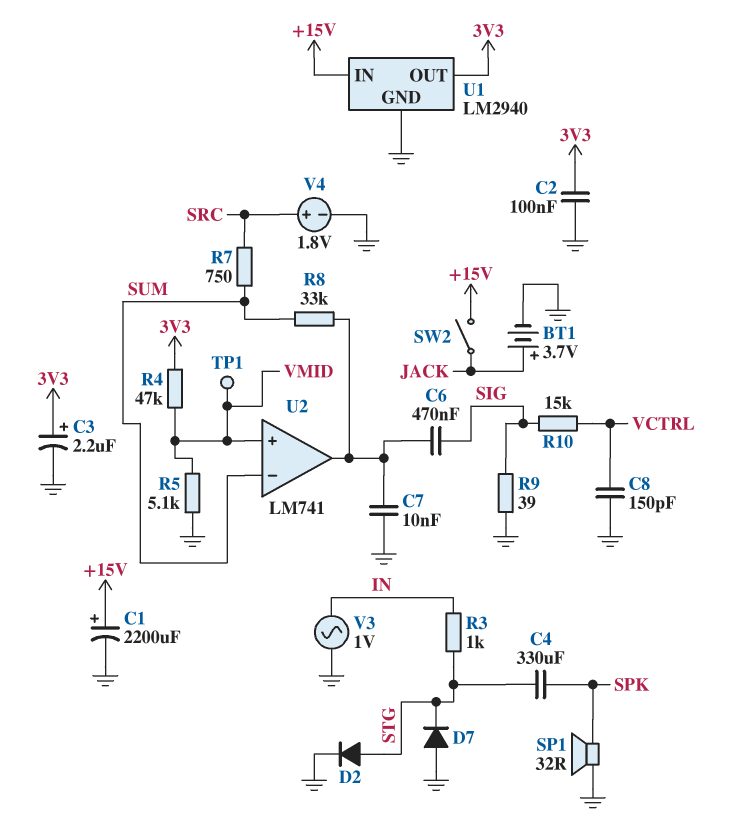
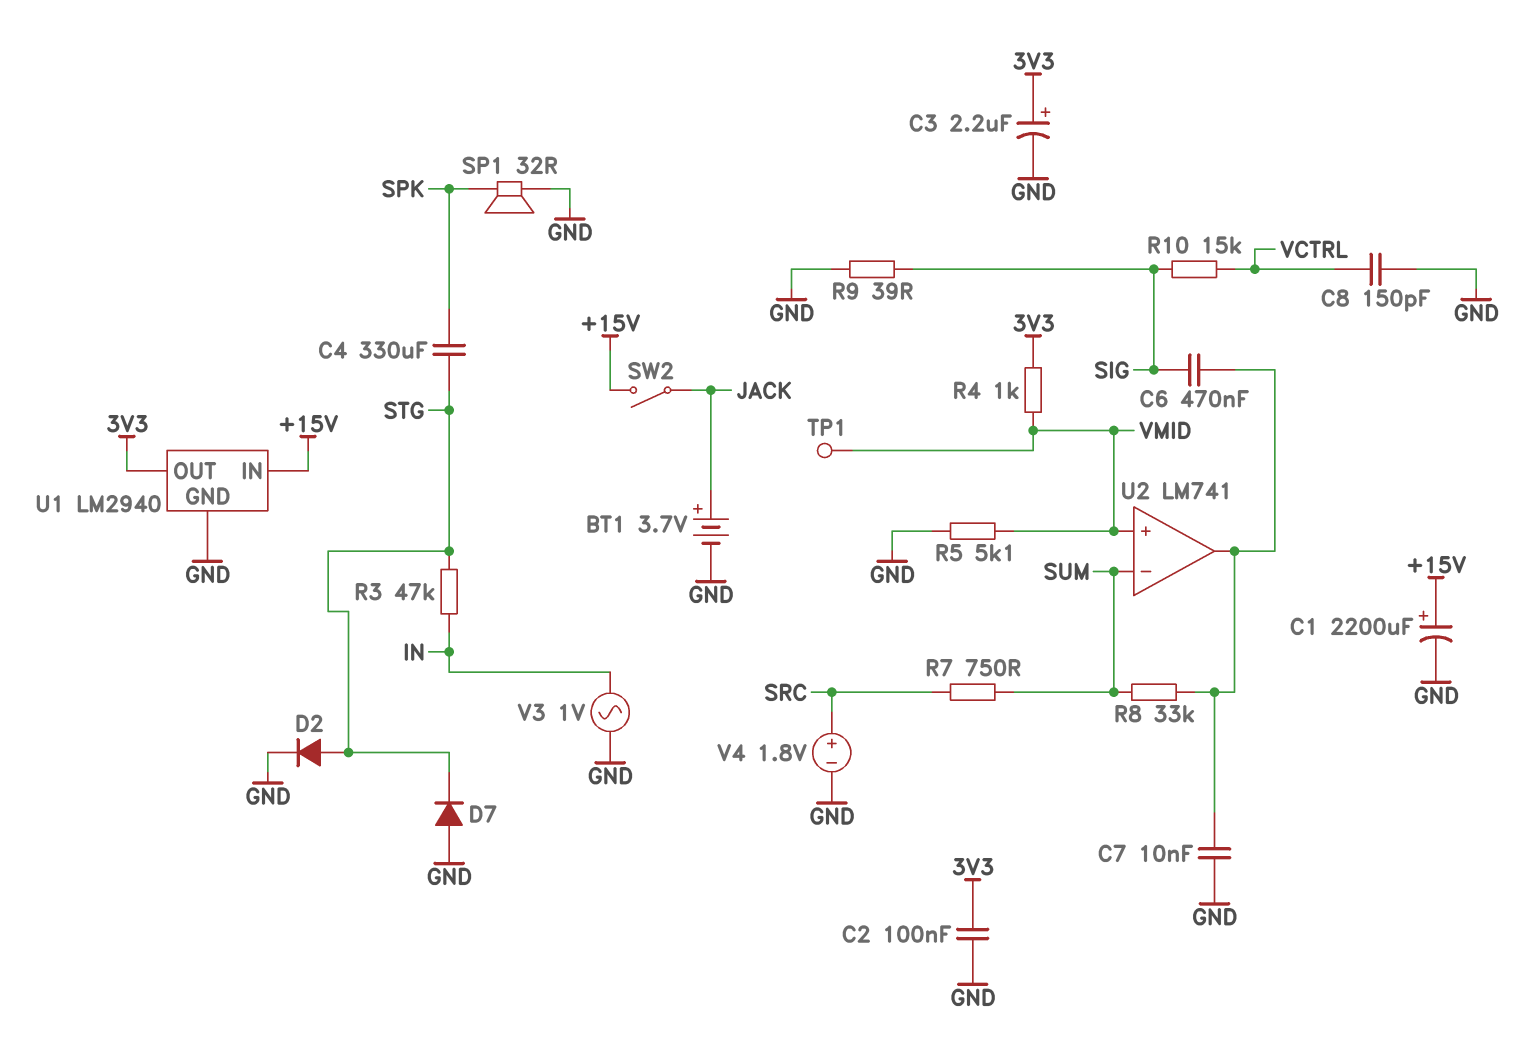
R3: 1k (IN, STG) -> 47k (IN, STG)
R4: 47k (3V3, VMID) -> 1k (3V3, VMID)

